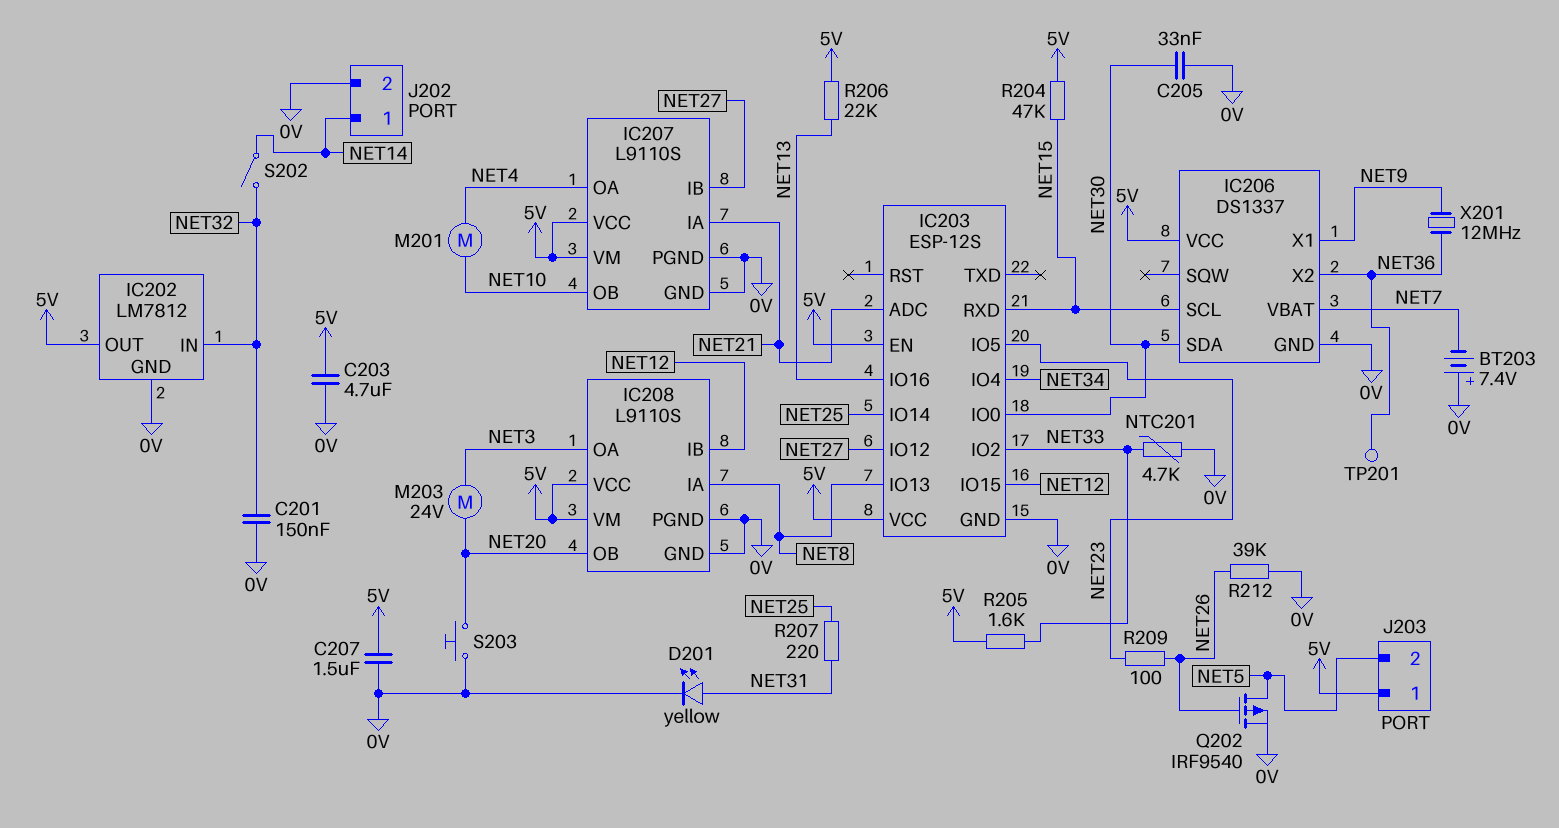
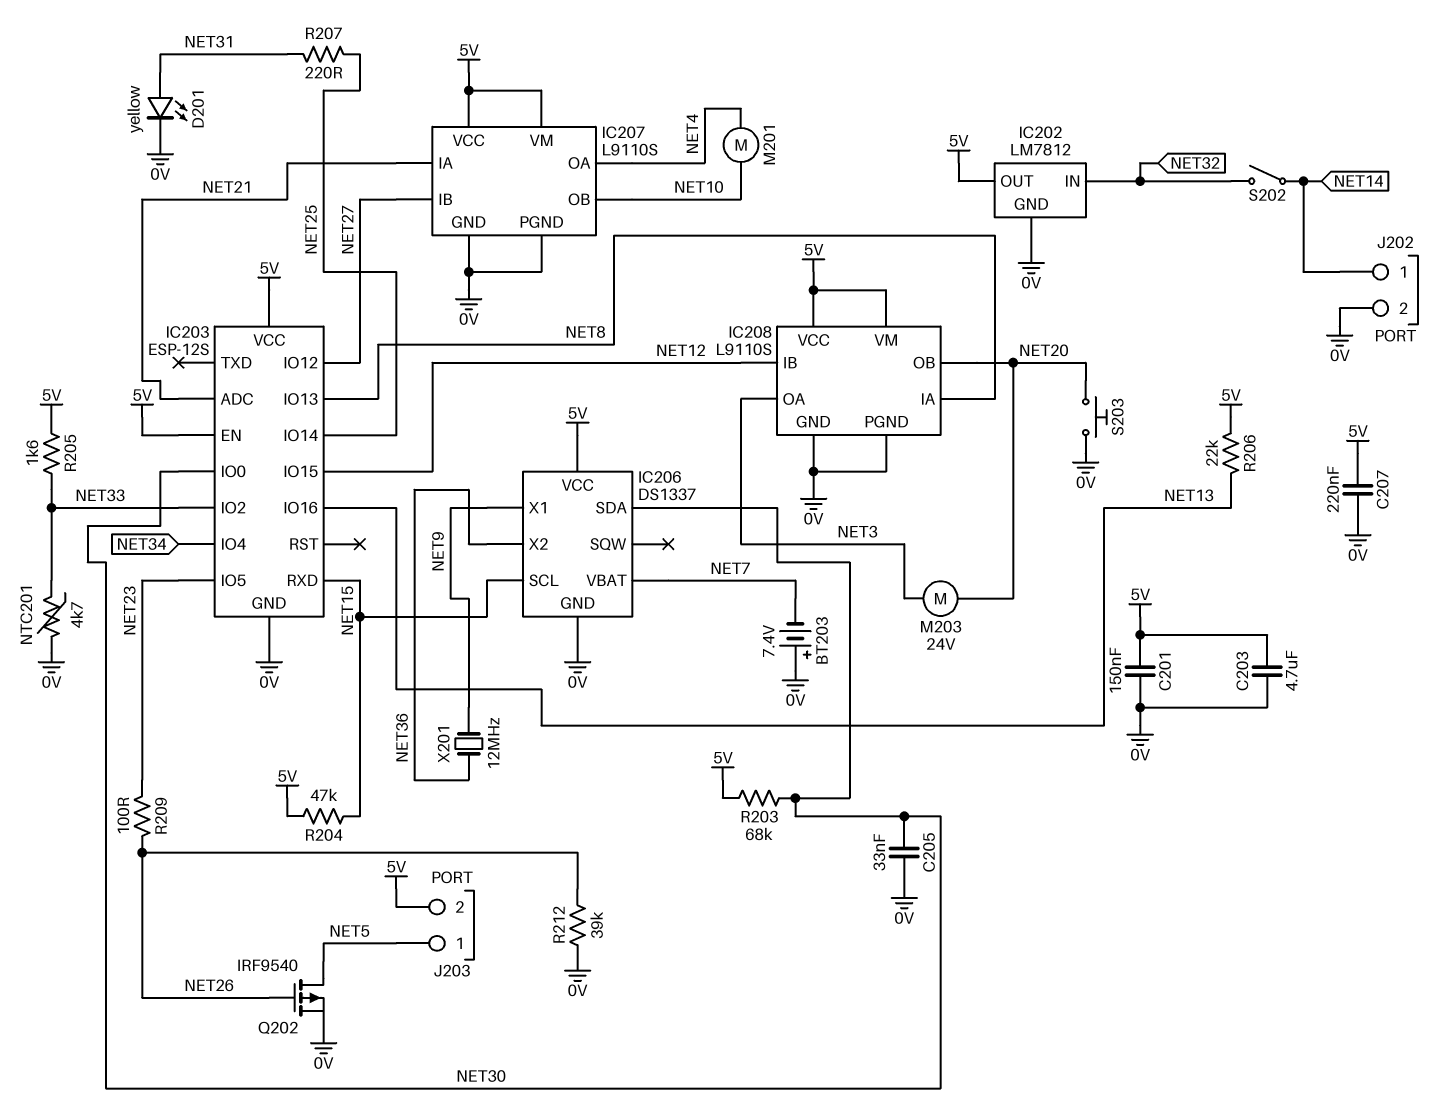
C201: 150nF (0V, NET32) -> 150nF (0V, 5V)
C207: 1.5uF (0V, 5V) -> 220nF (0V, 5V)
J203 pin 1: 5V -> NET5
J203 pin 2: NET5 -> 5V
R203: none -> 68k (5V, NET30)
TP201: test point (NET36) -> none

